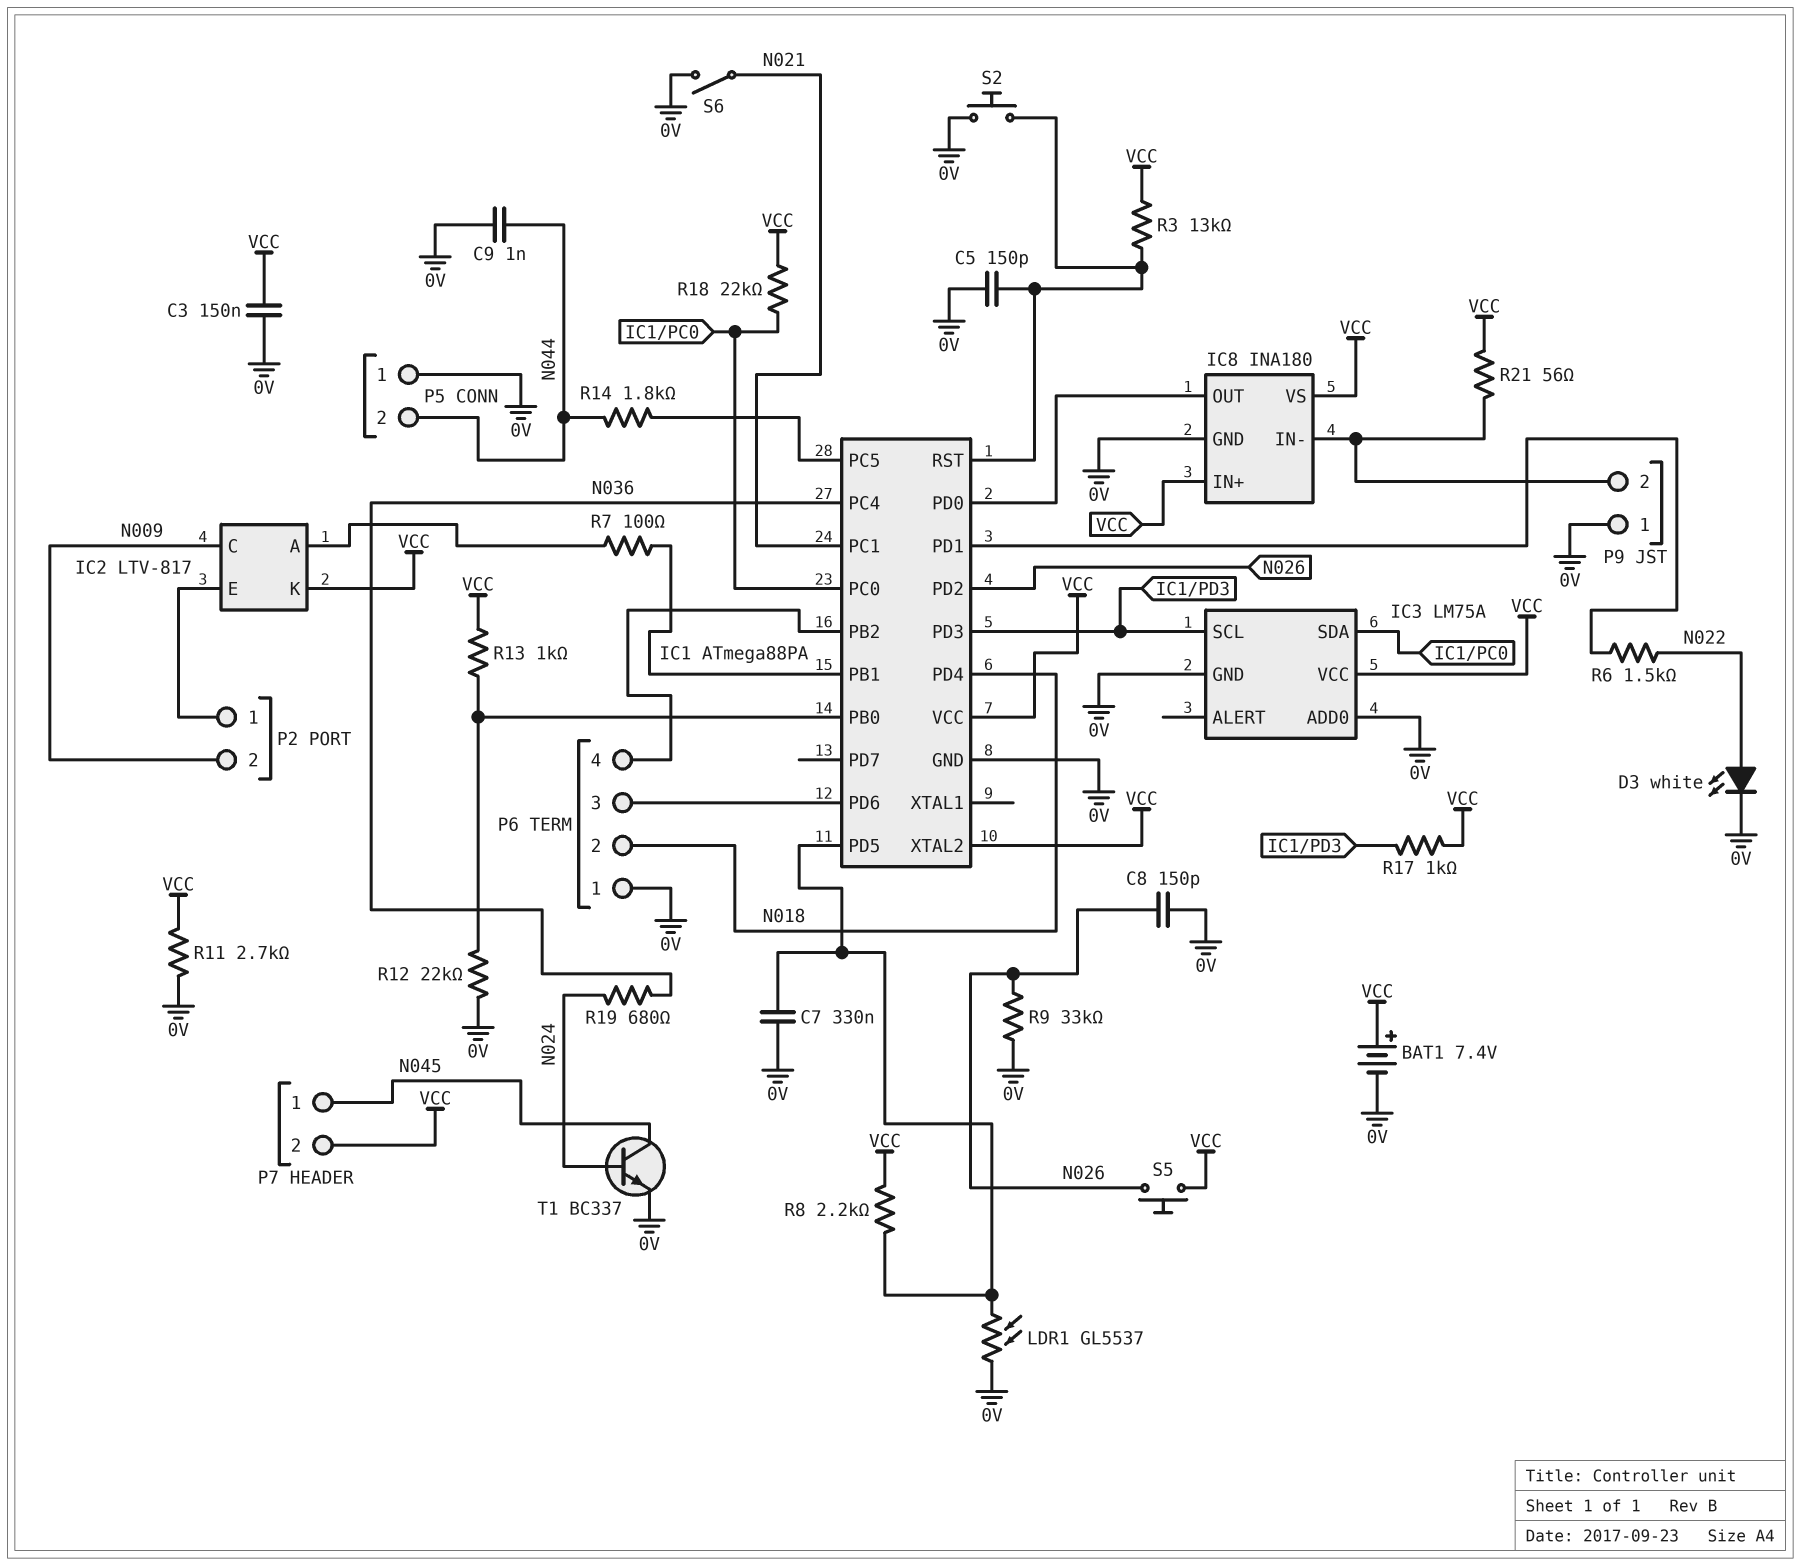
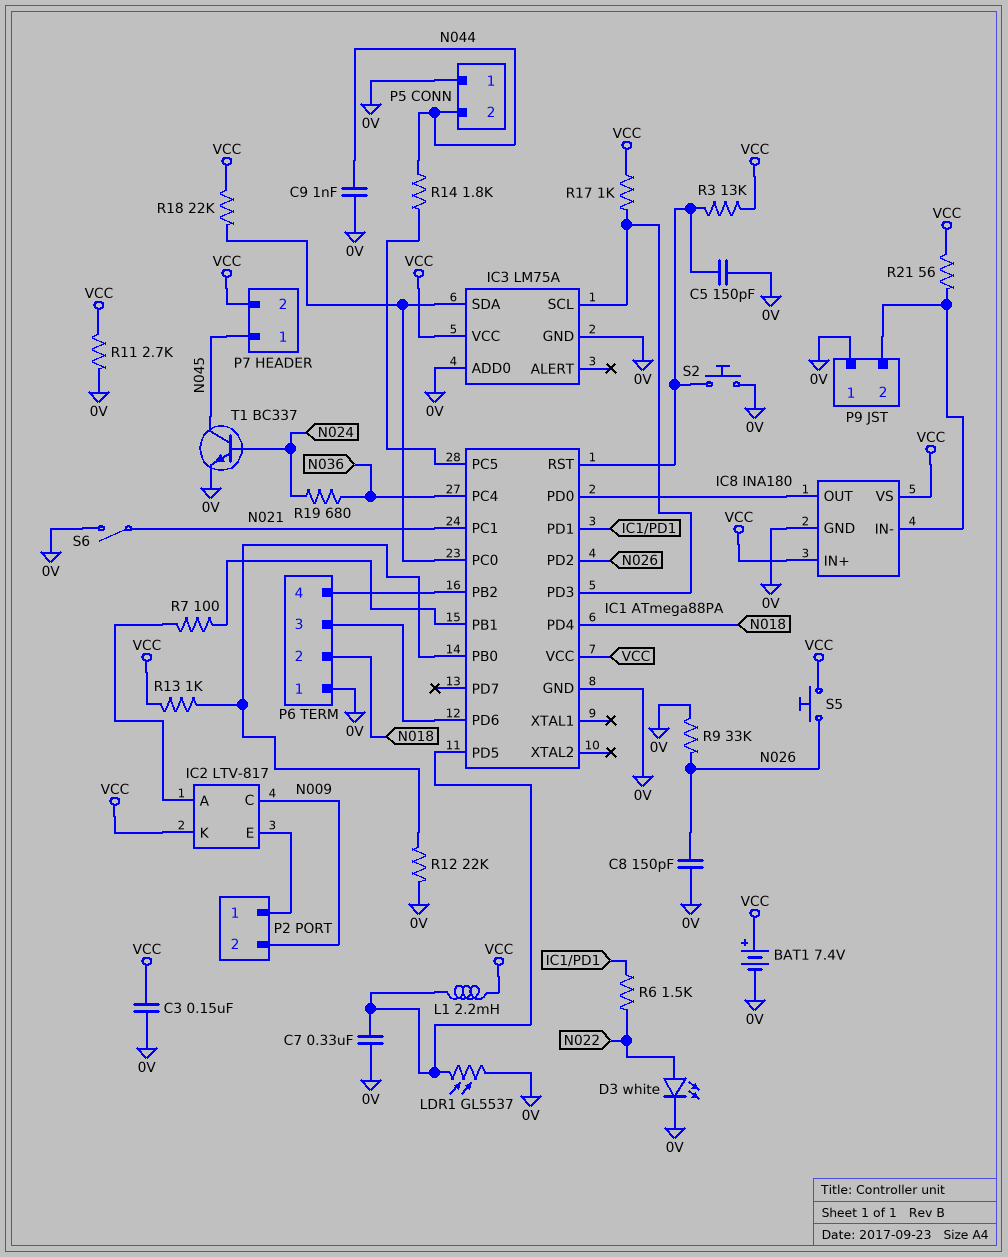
IC1 pin XTAL2: VCC -> none
L1: none -> 2.2mH (IC1/PD5, VCC)
R8: 2.2k (IC1/PD5, VCC) -> none

